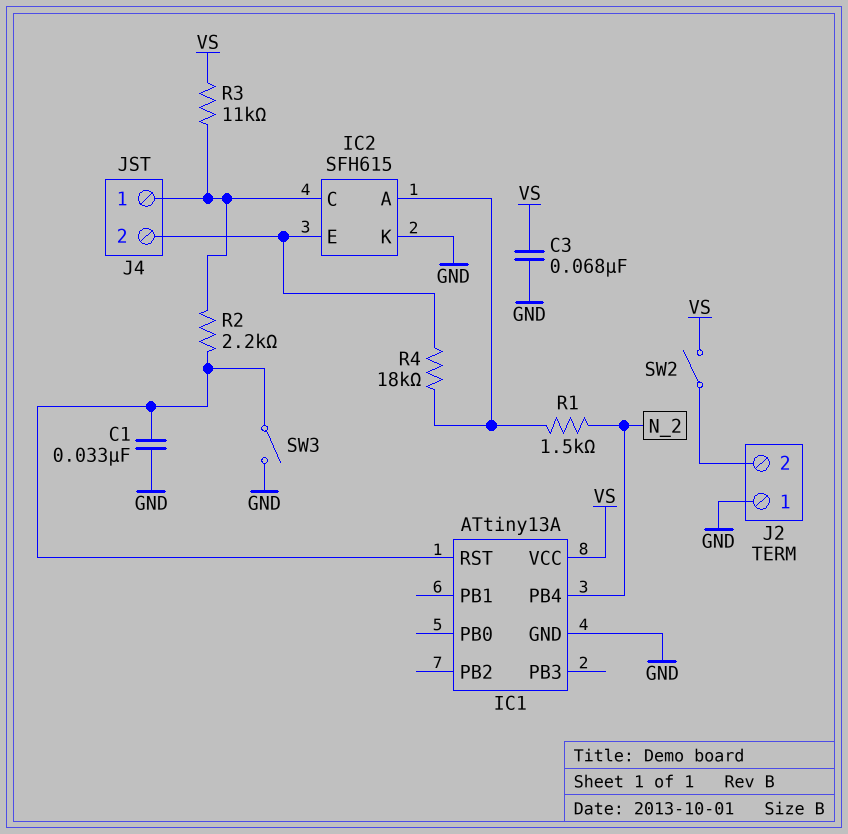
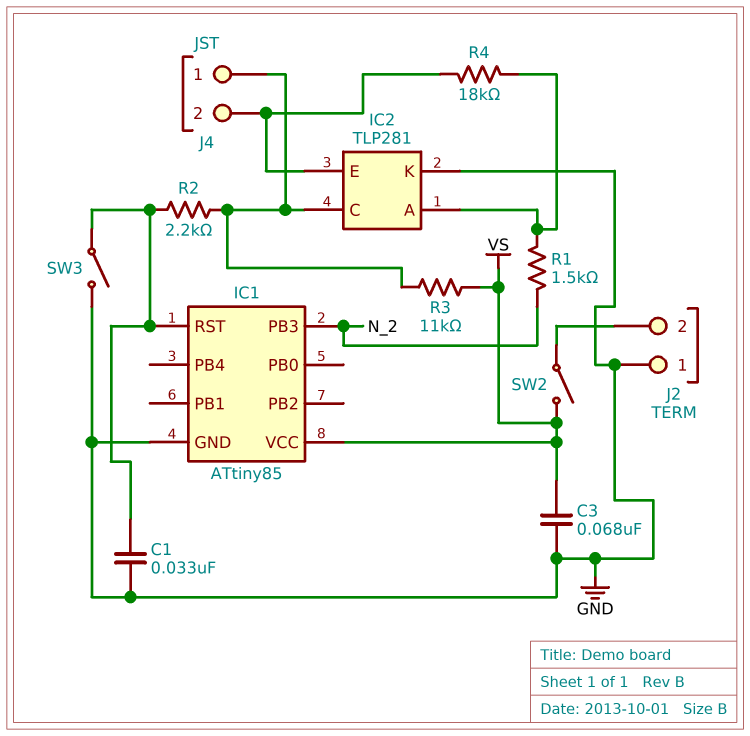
IC1: ATtiny13A -> ATtiny85
IC1 pin PB3: none -> N_2
IC1 pin PB4: N_2 -> none
IC2: SFH615 -> TLP281

